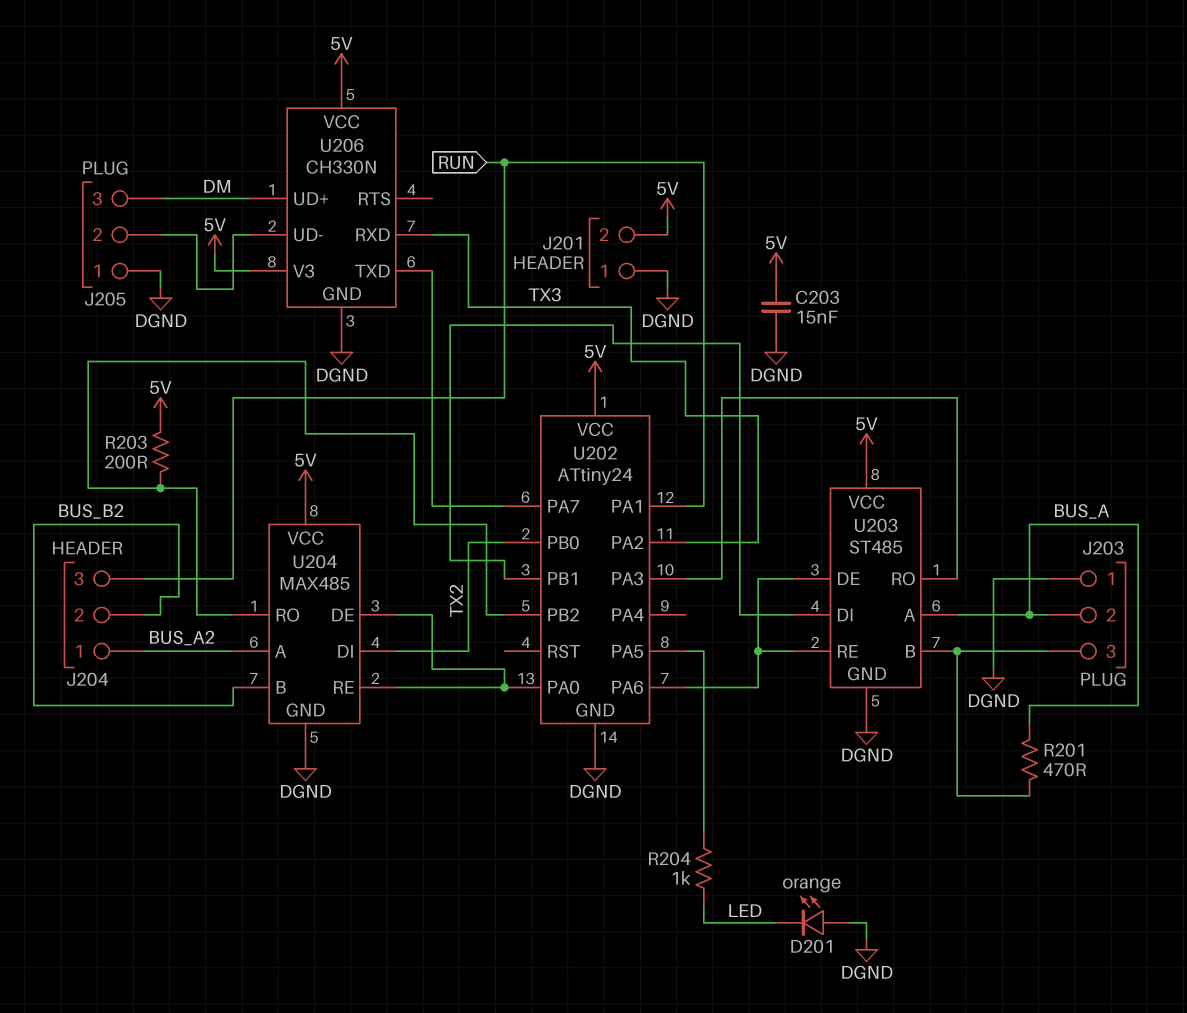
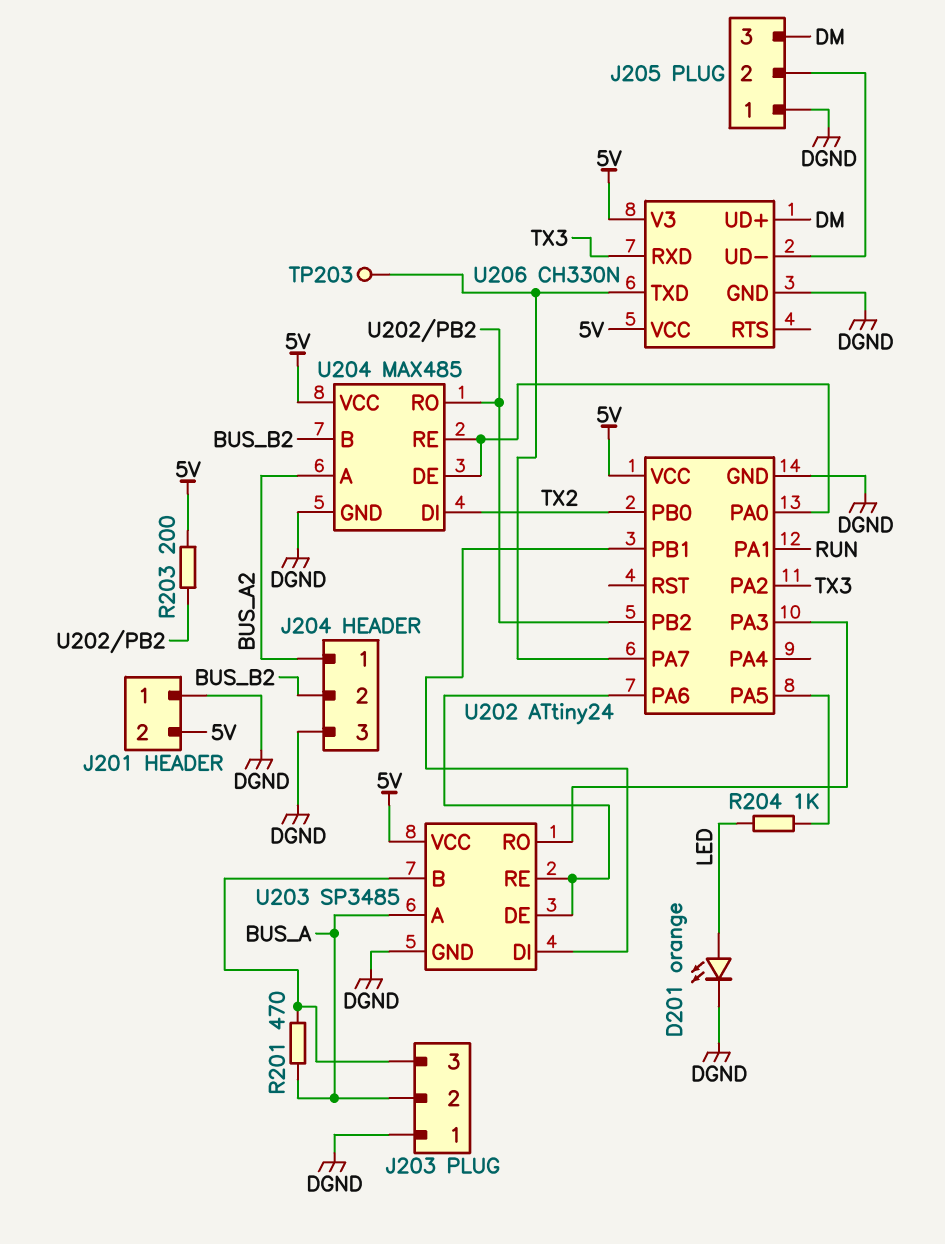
C203: 15nF (5V, DGND) -> none
D201: LED orange (A DGND, K LED) -> LED orange (A LED, K DGND)
J204 pin 3: RUN -> DGND
TP203: none -> test point (U202/PA7)
U203: ST485 -> SP3485

